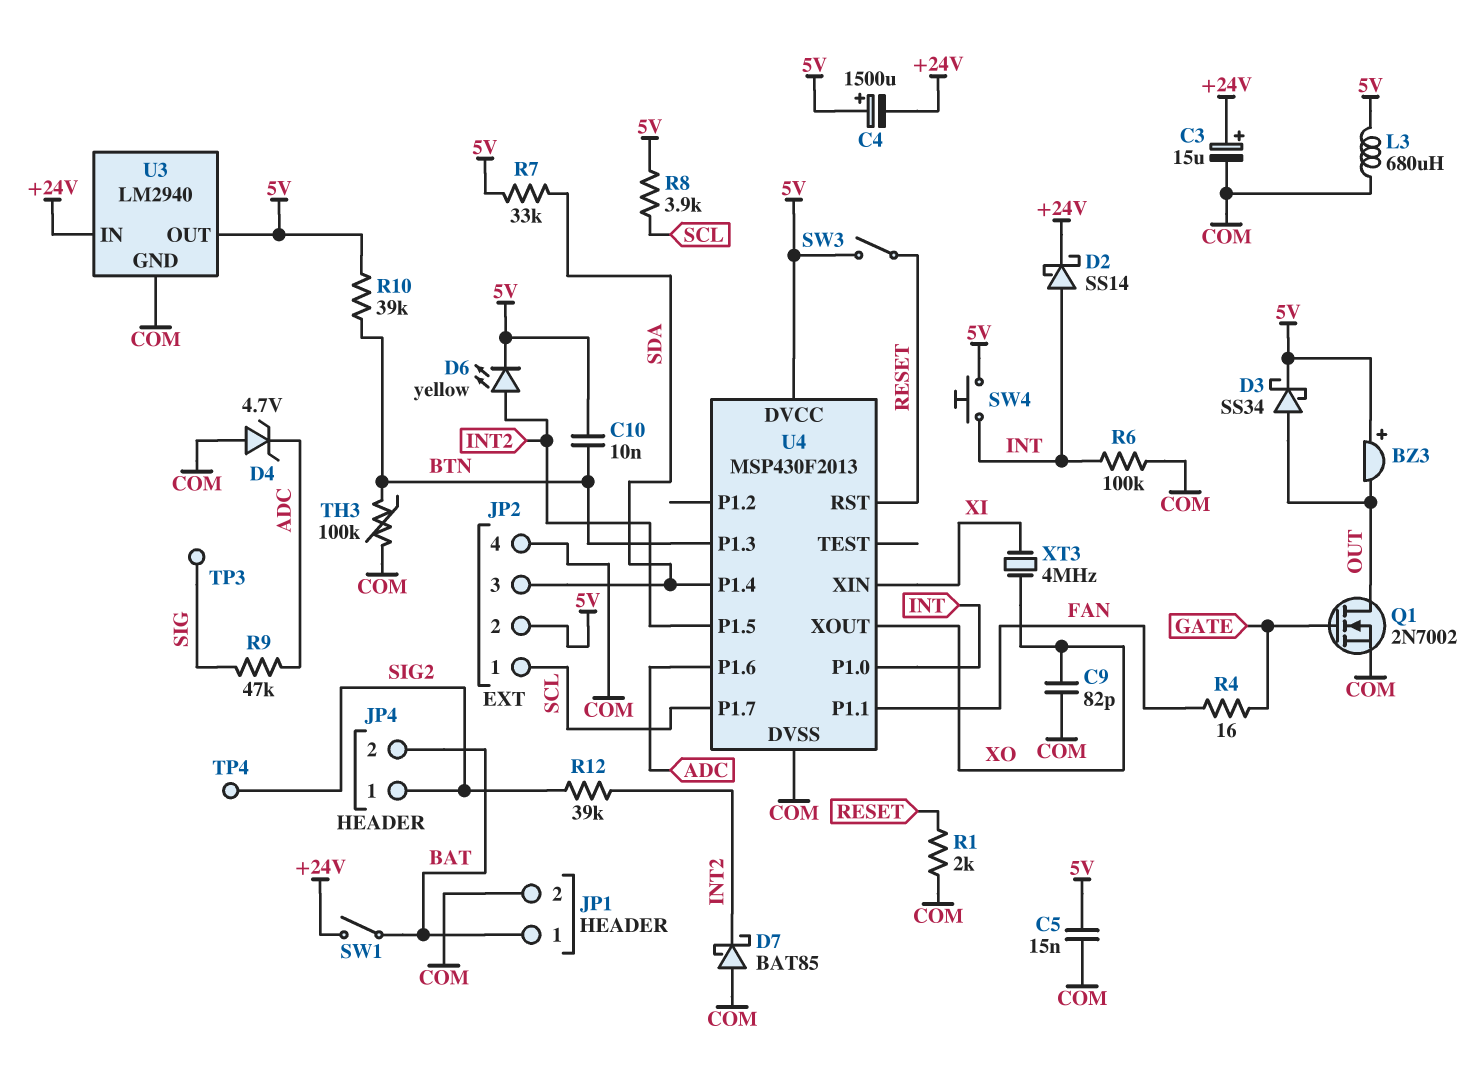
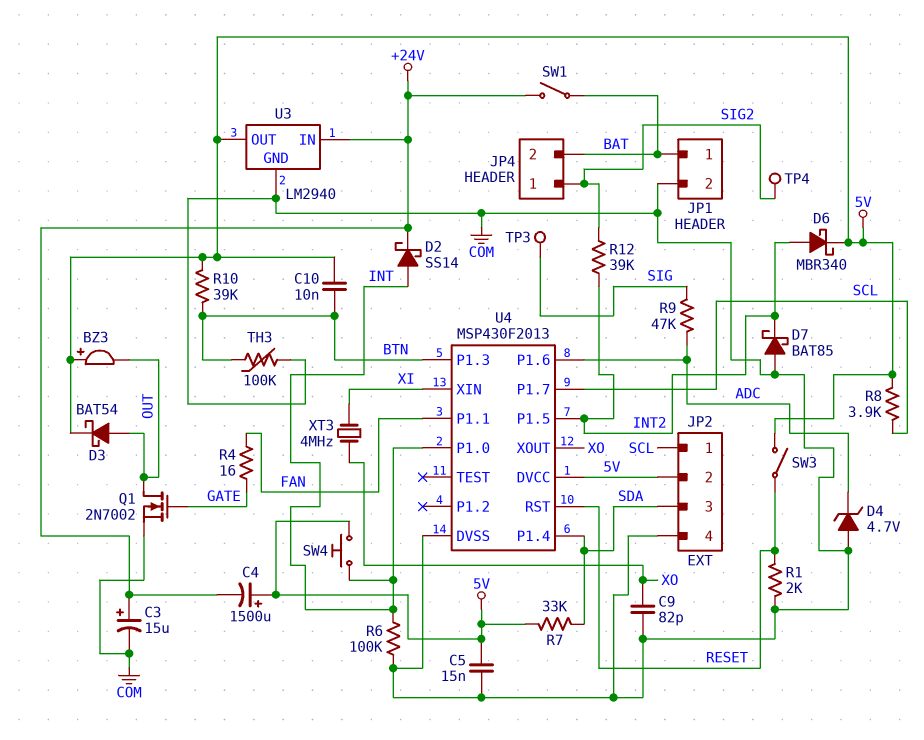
D3: schottky SS34 (A OUT, K 5V) -> schottky BAT54 (A OUT, K 5V)
D6: LED yellow (A INT2, K 5V) -> schottky MBR340 (A INT2, K 5V)
L3: 680uH (5V, COM) -> none

